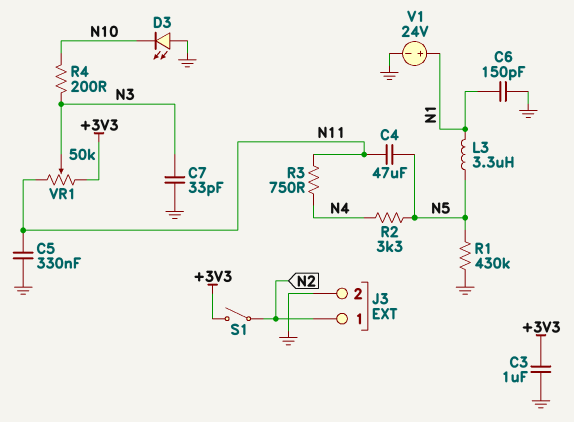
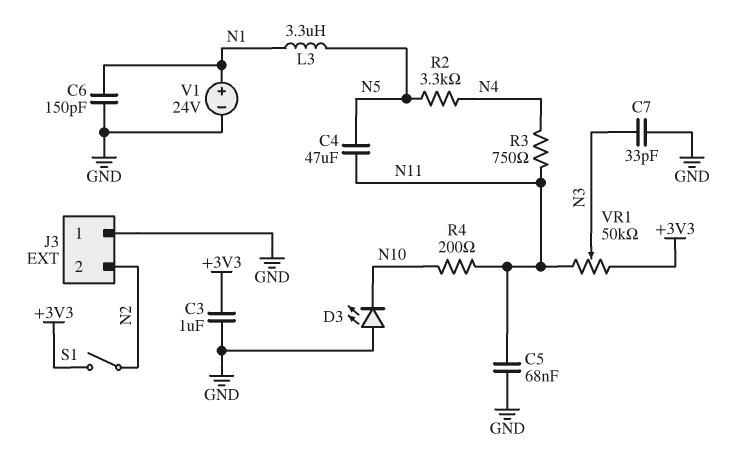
C5: 330nF (GND, N11) -> 68nF (GND, N11)
J3 pin 1: N2 -> GND
J3 pin 2: GND -> N2
R1: 430k (GND, N5) -> none
R4: 200 (N3, N10) -> 200 (N10, N11)

